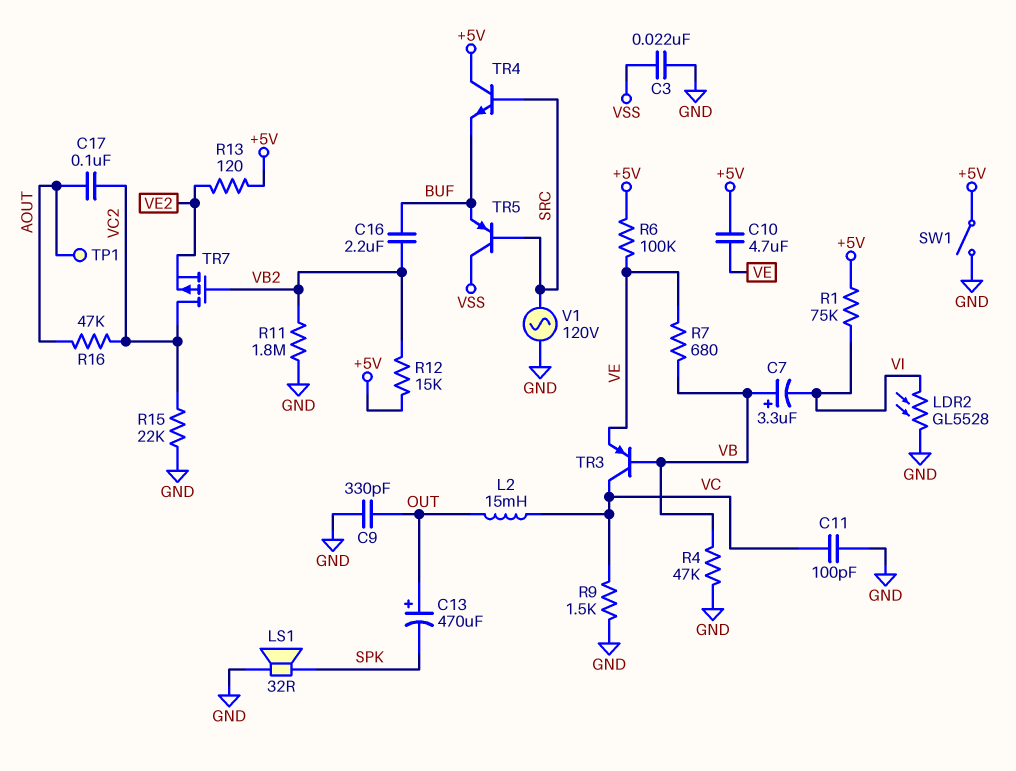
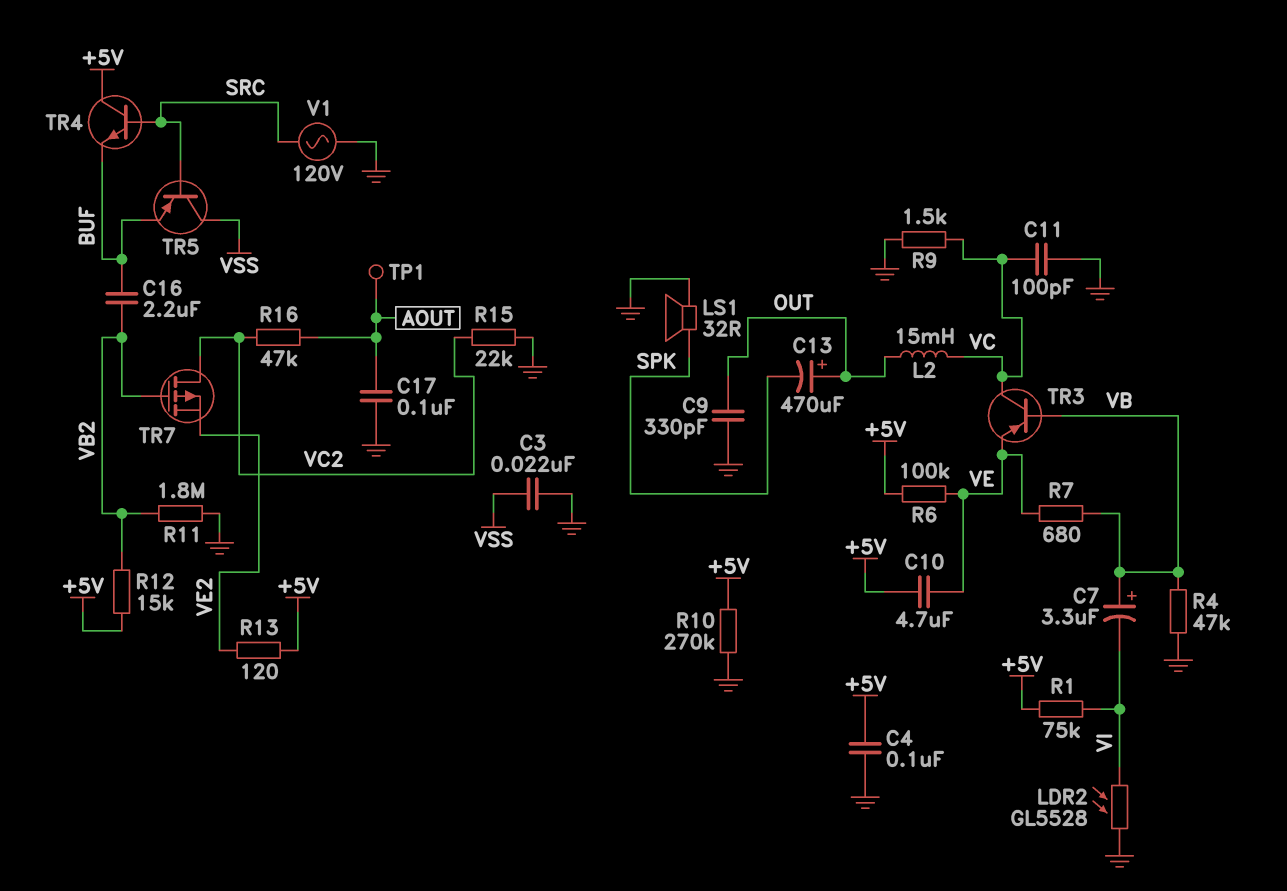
C4: none -> 100nF (+5V, GND)
C17: 100nF (AOUT, VC2) -> 100nF (AOUT, GND)
R10: none -> 270k (+5V, GND)
SW1: switch (+5V, GND) -> none

